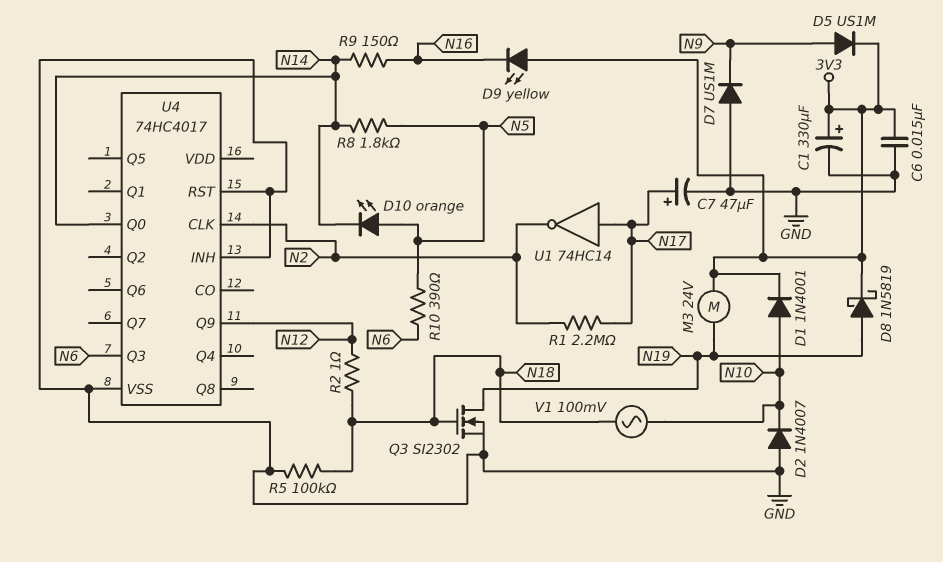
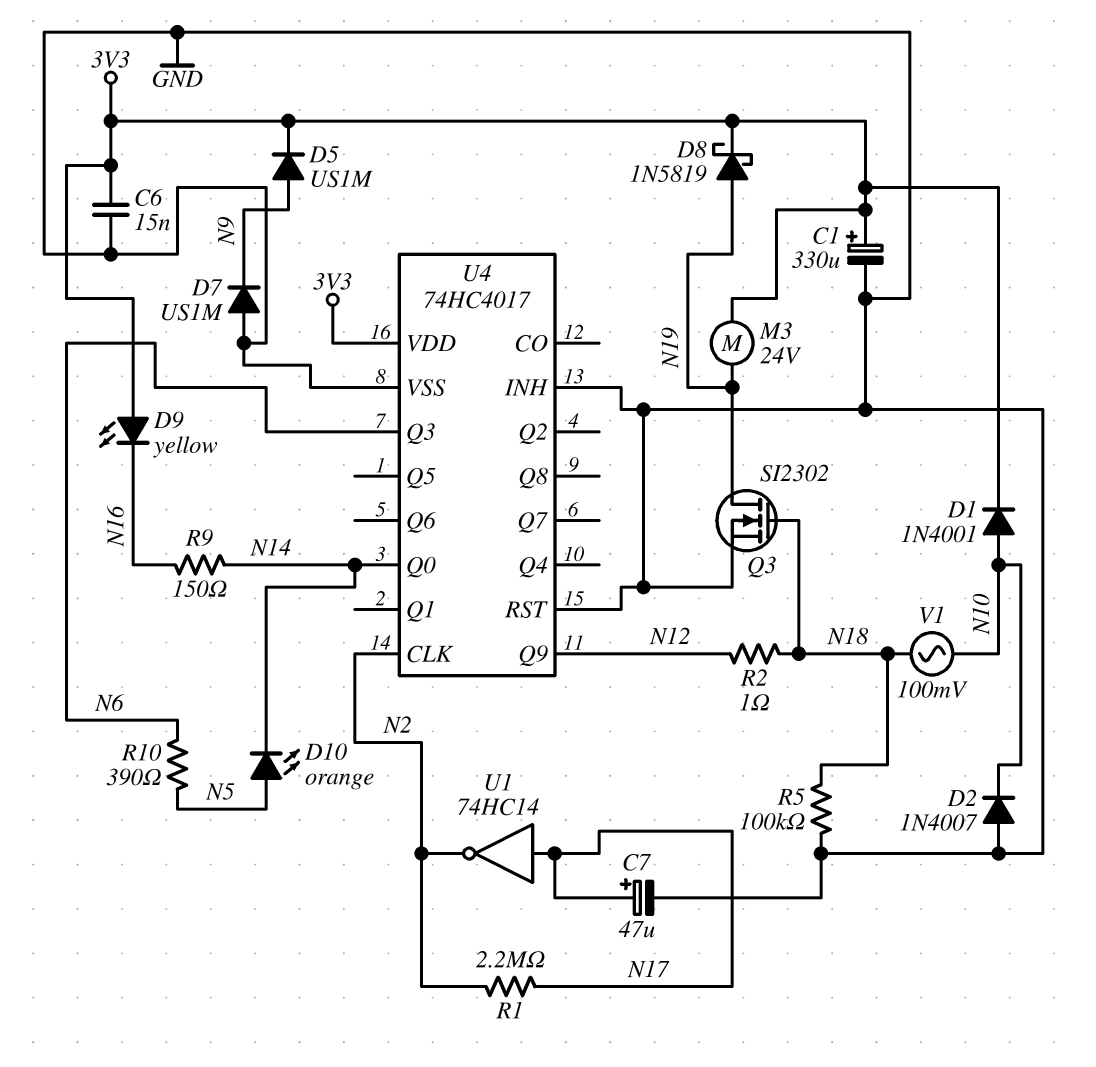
R8: 1.8k (N5, N14) -> none
U4 pin VDD: none -> 3V3

